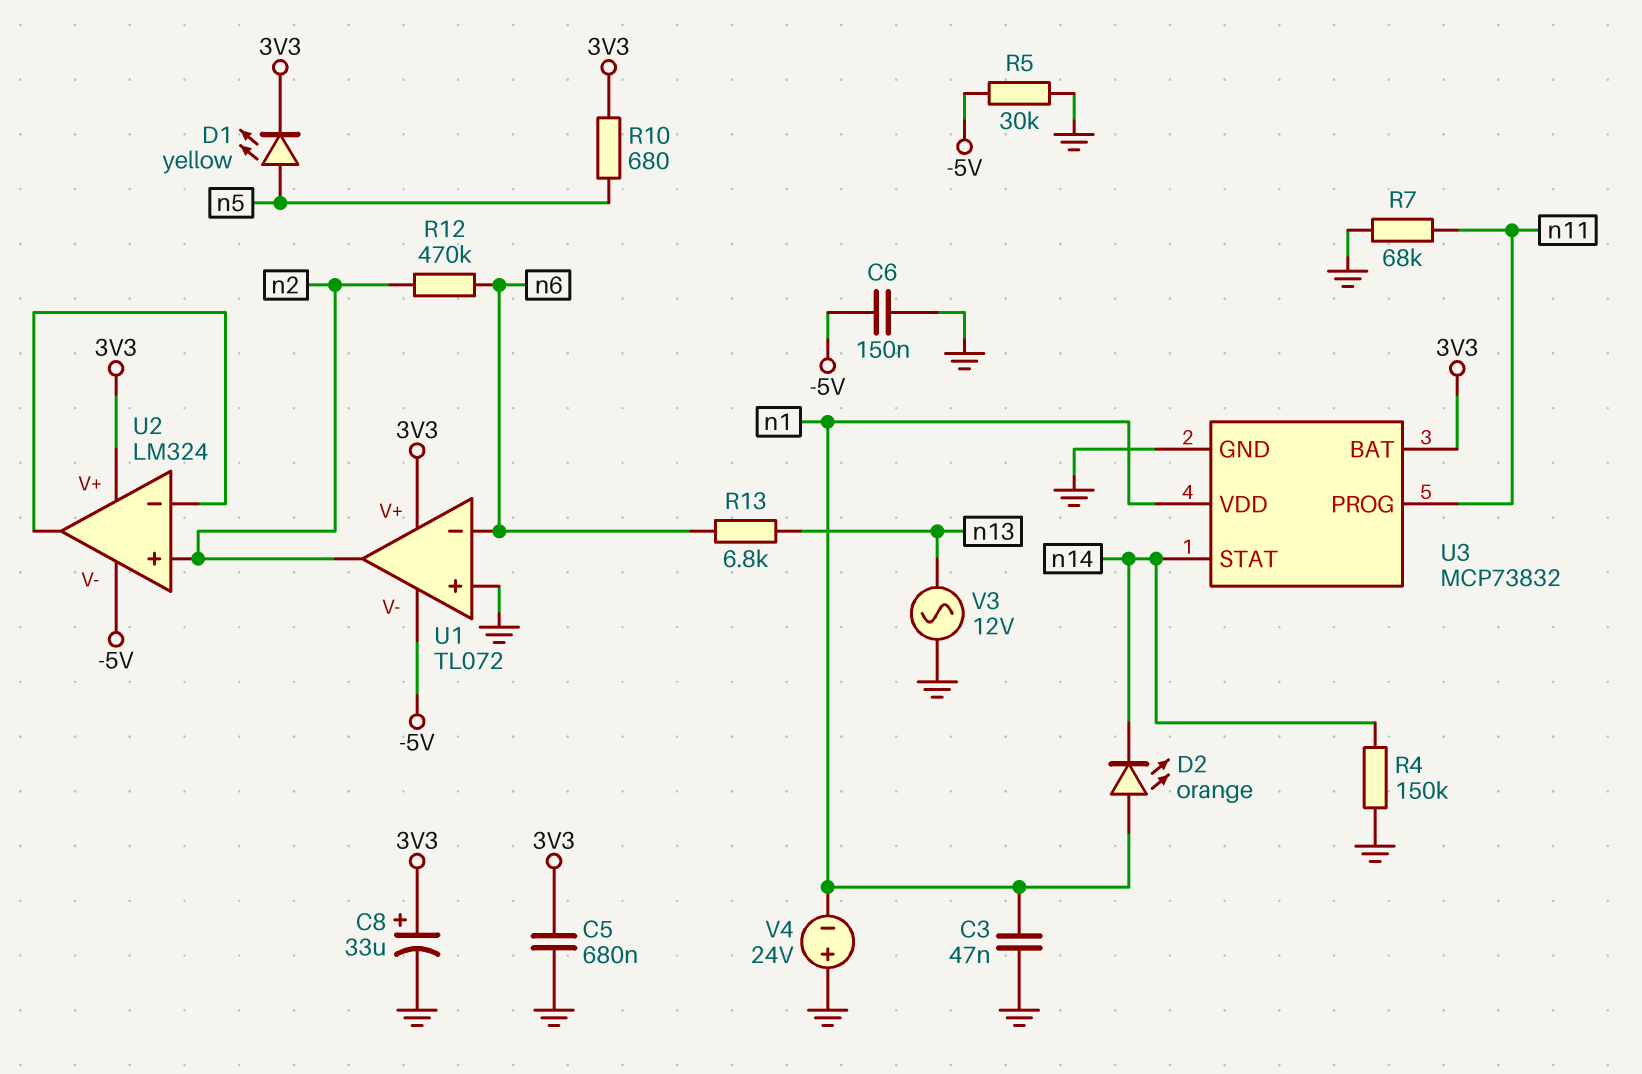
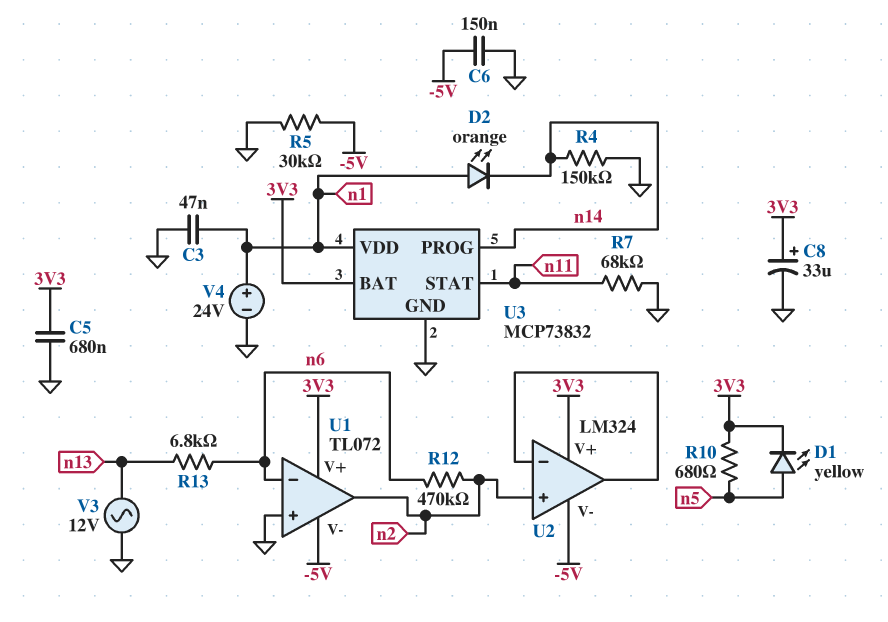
U3 pin PROG: n11 -> n14
U3 pin STAT: n14 -> n11
V4: 24V (plus GND, minus n1) -> 24V (plus n1, minus GND)

